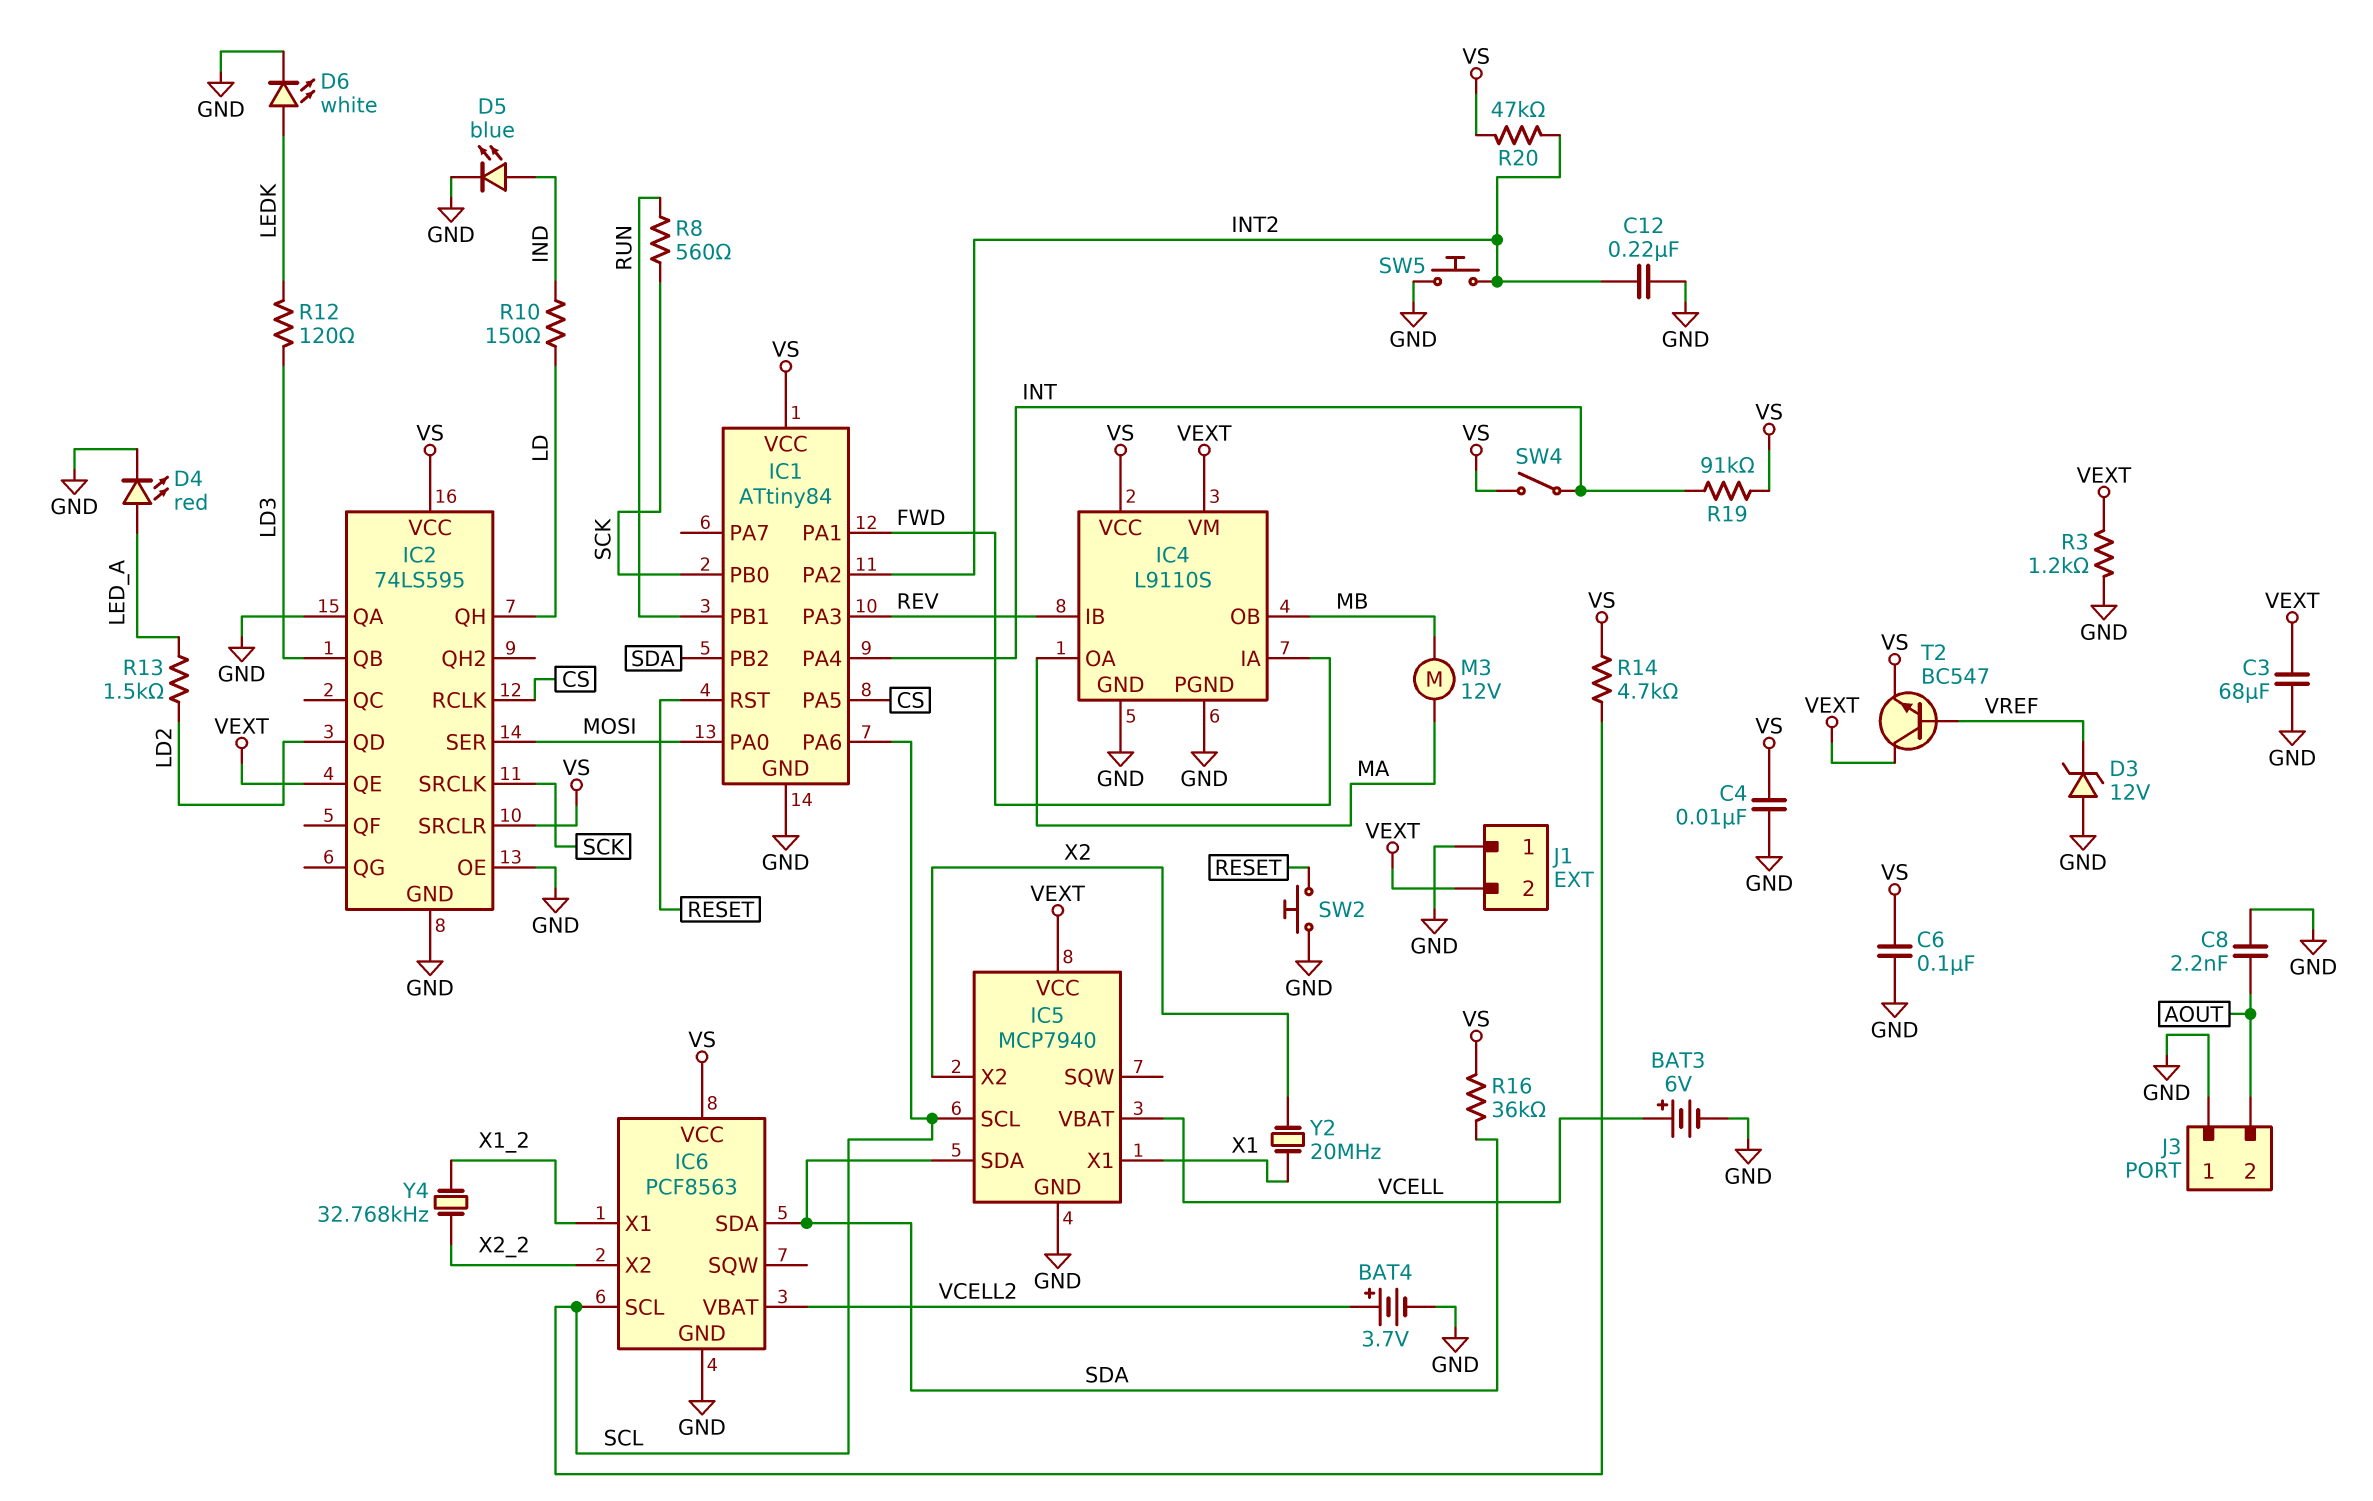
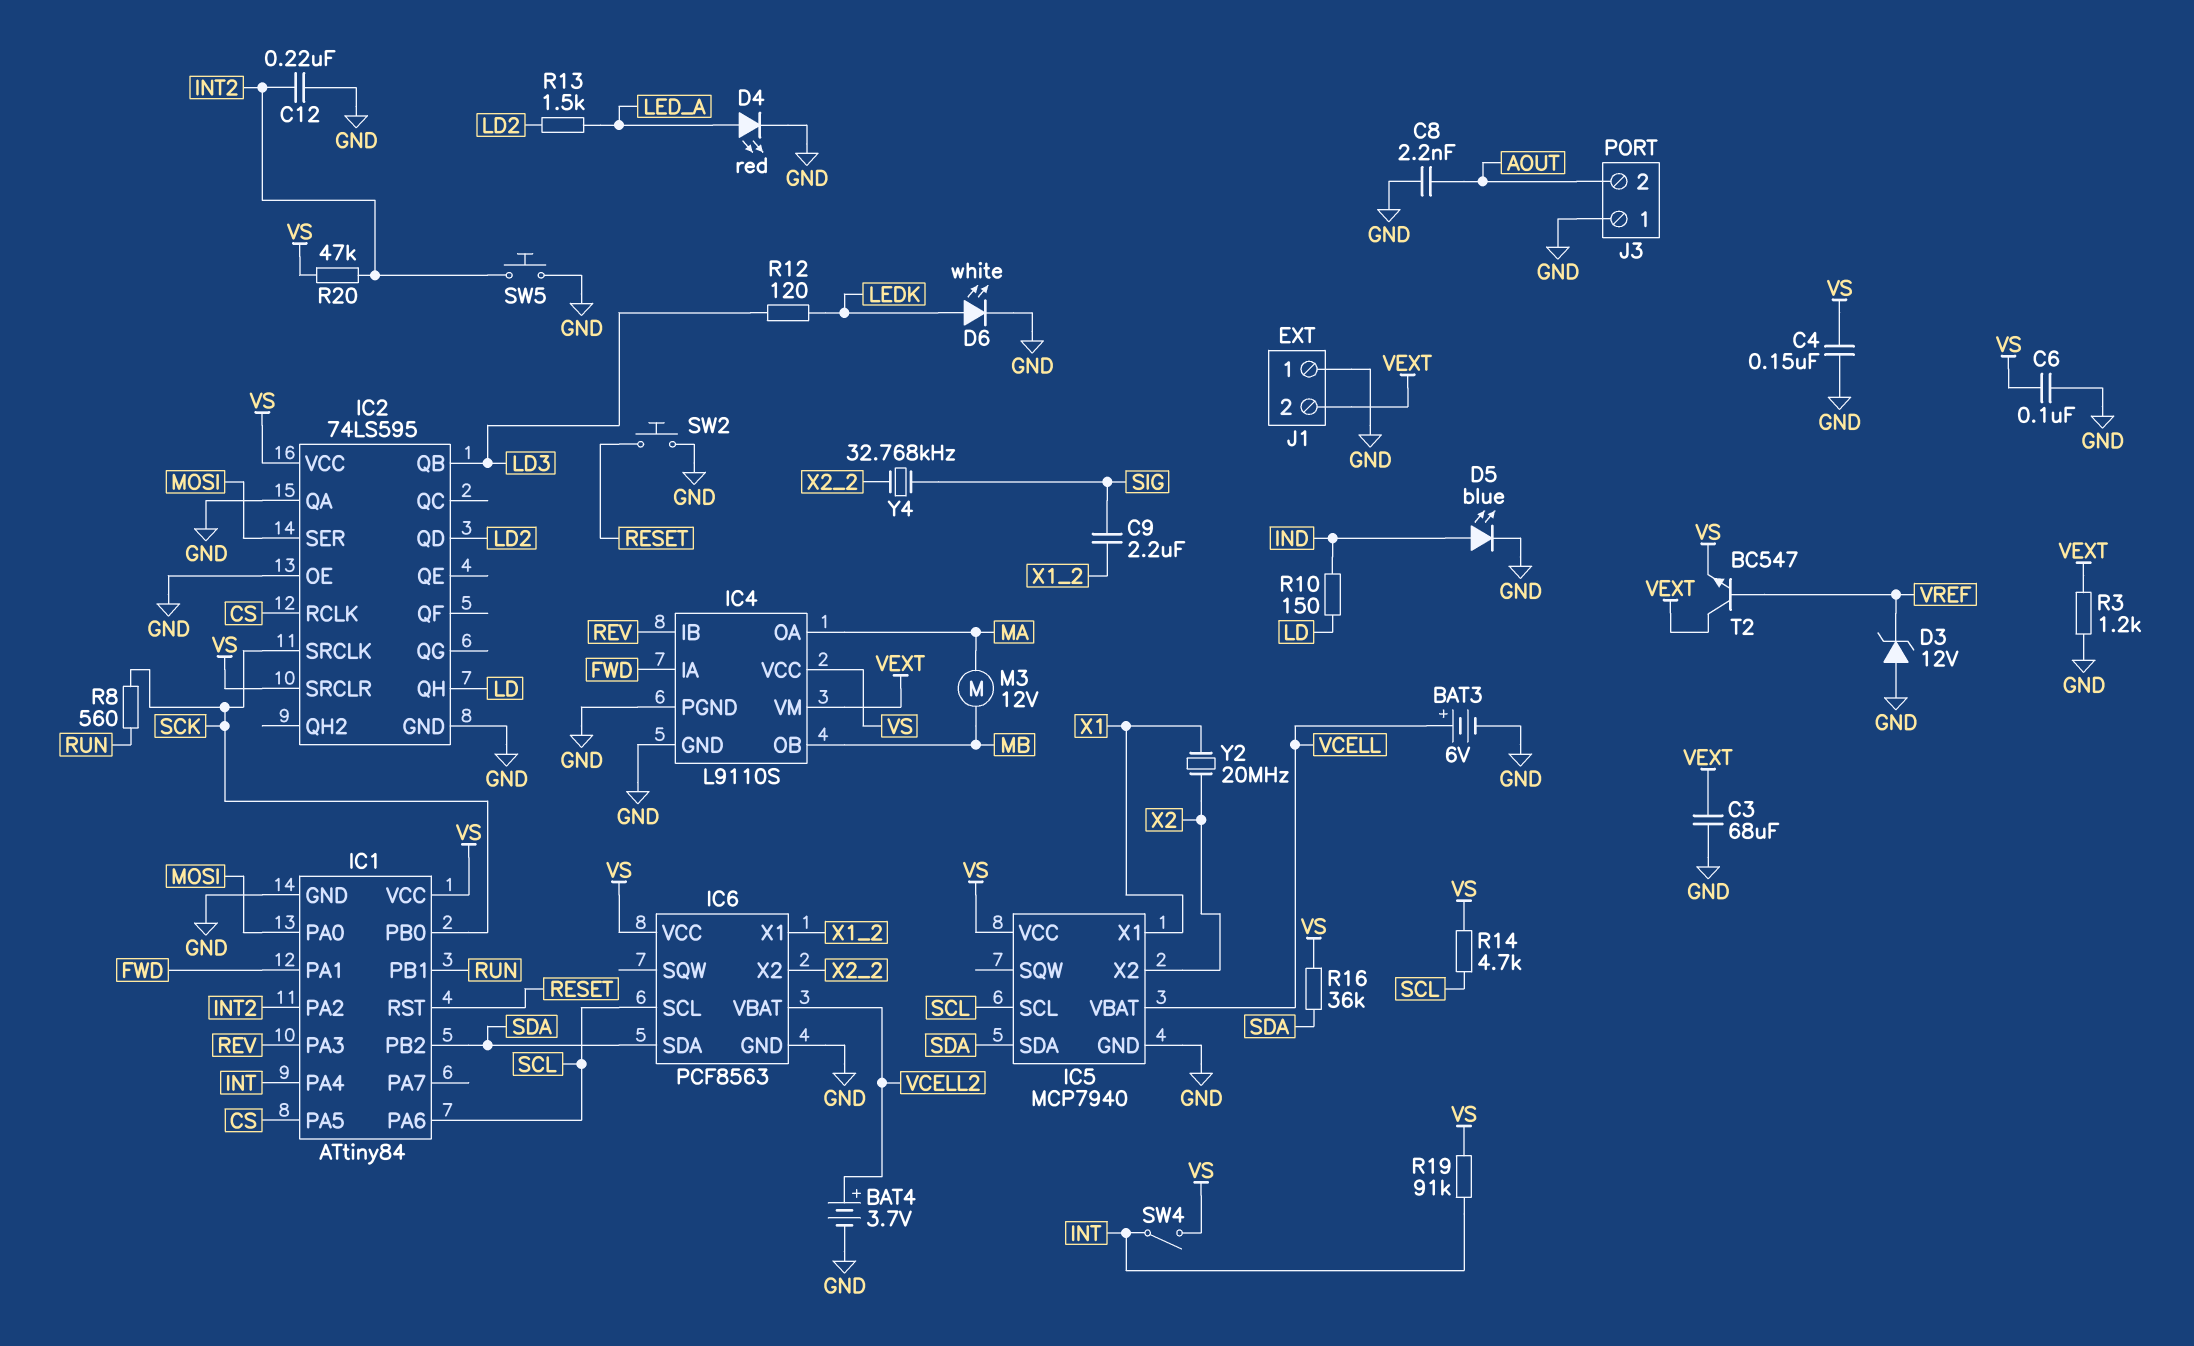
C4: 10nF (GND, VS) -> 150nF (GND, VS)
C9: none -> 2.2uF (SIG, X1_2)
IC2 pin QE: VEXT -> none
IC5 pin VCC: VEXT -> VS
Y4: 32.768kHz (X1_2, X2_2) -> 32.768kHz (SIG, X2_2)

